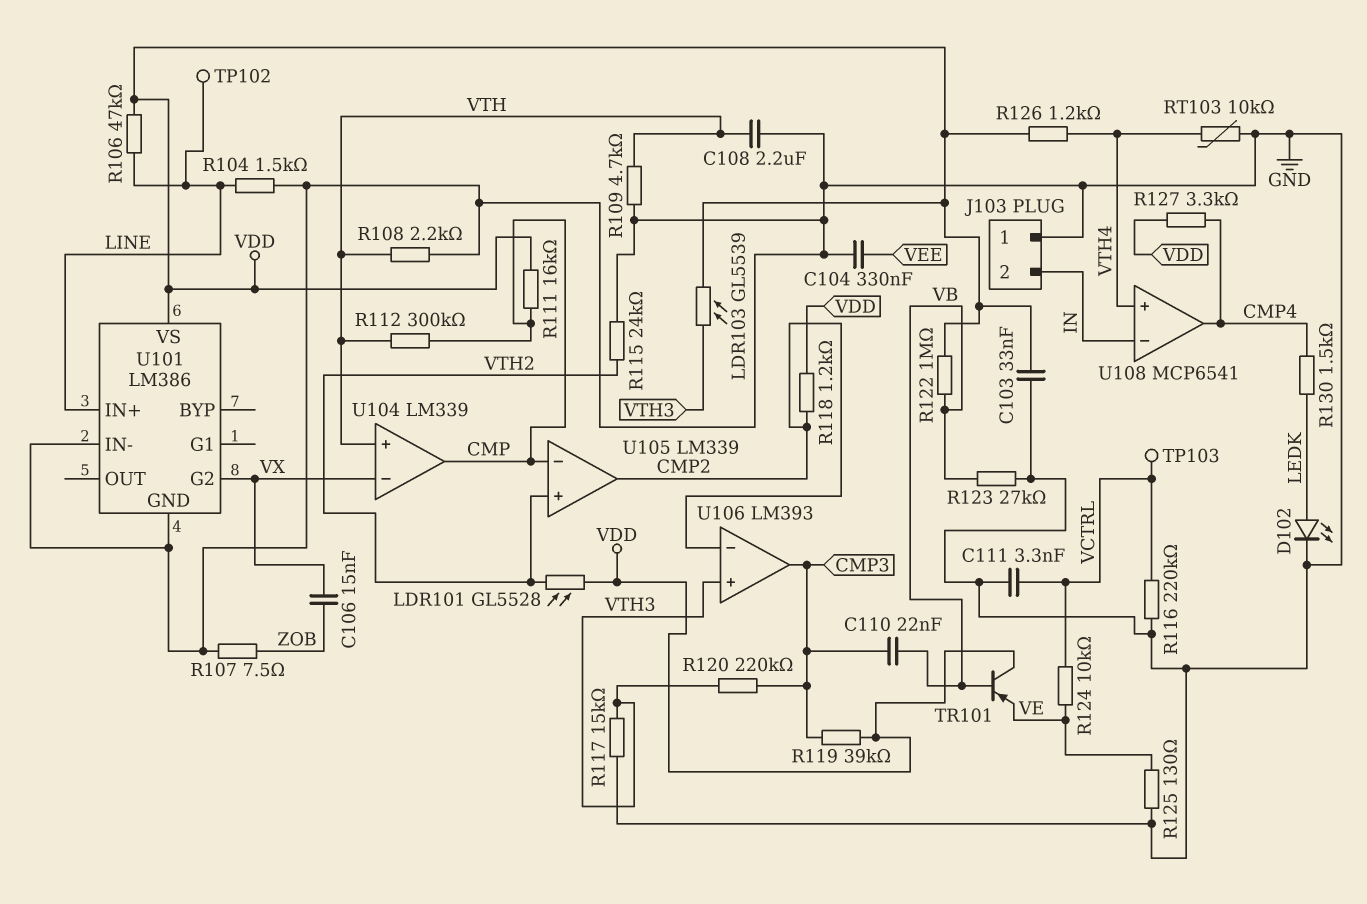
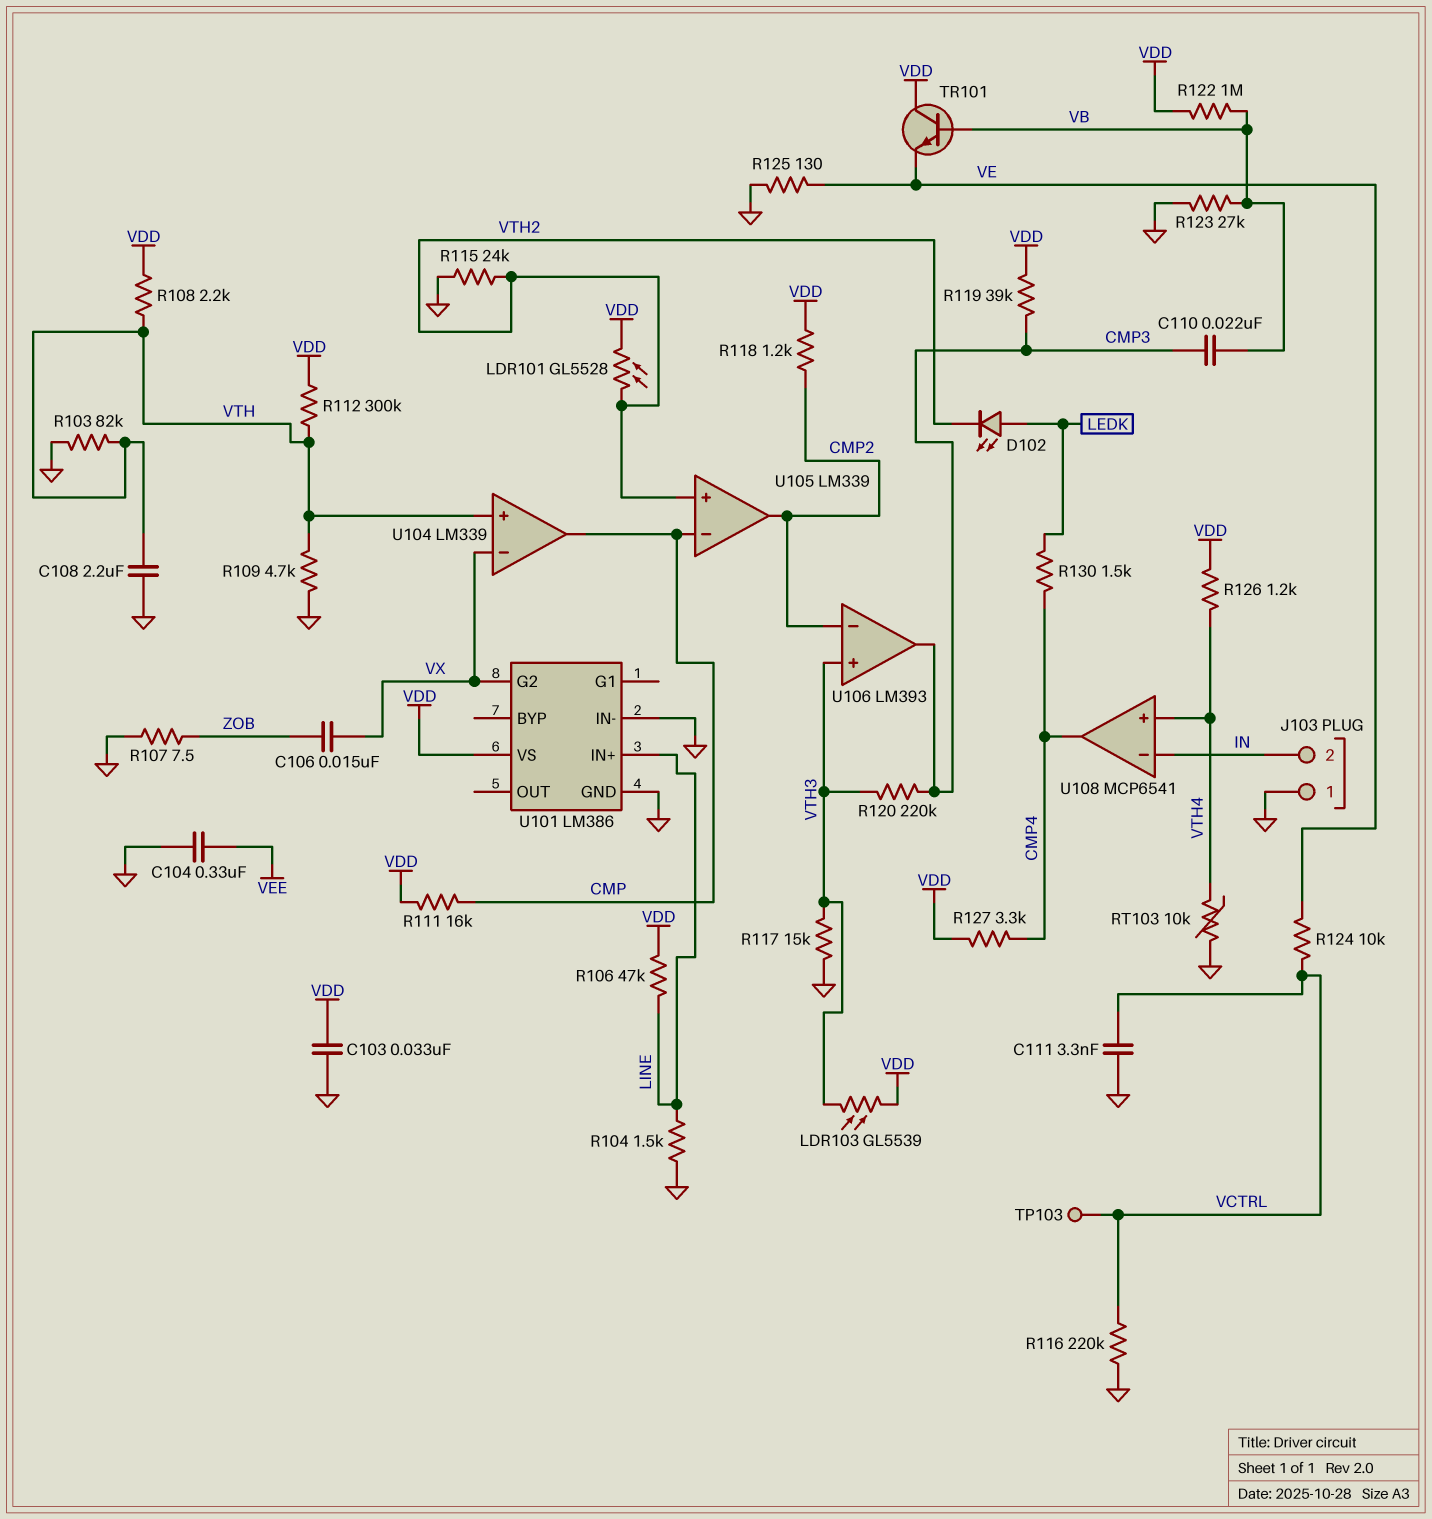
D102: LED (A LEDK, K GND) -> LED (A LEDK, K VTH2)
R103: none -> 82k (GND, VTH)
R108: 2.2k (GND, VTH) -> 2.2k (VDD, VTH)
R112: 300k (CMP, VTH) -> 300k (VDD, VTH)
TP102: test point (LINE) -> none
TR101: PNP (B VB, C VDD, E VE) -> NPN (B VB, C VDD, E VE)

